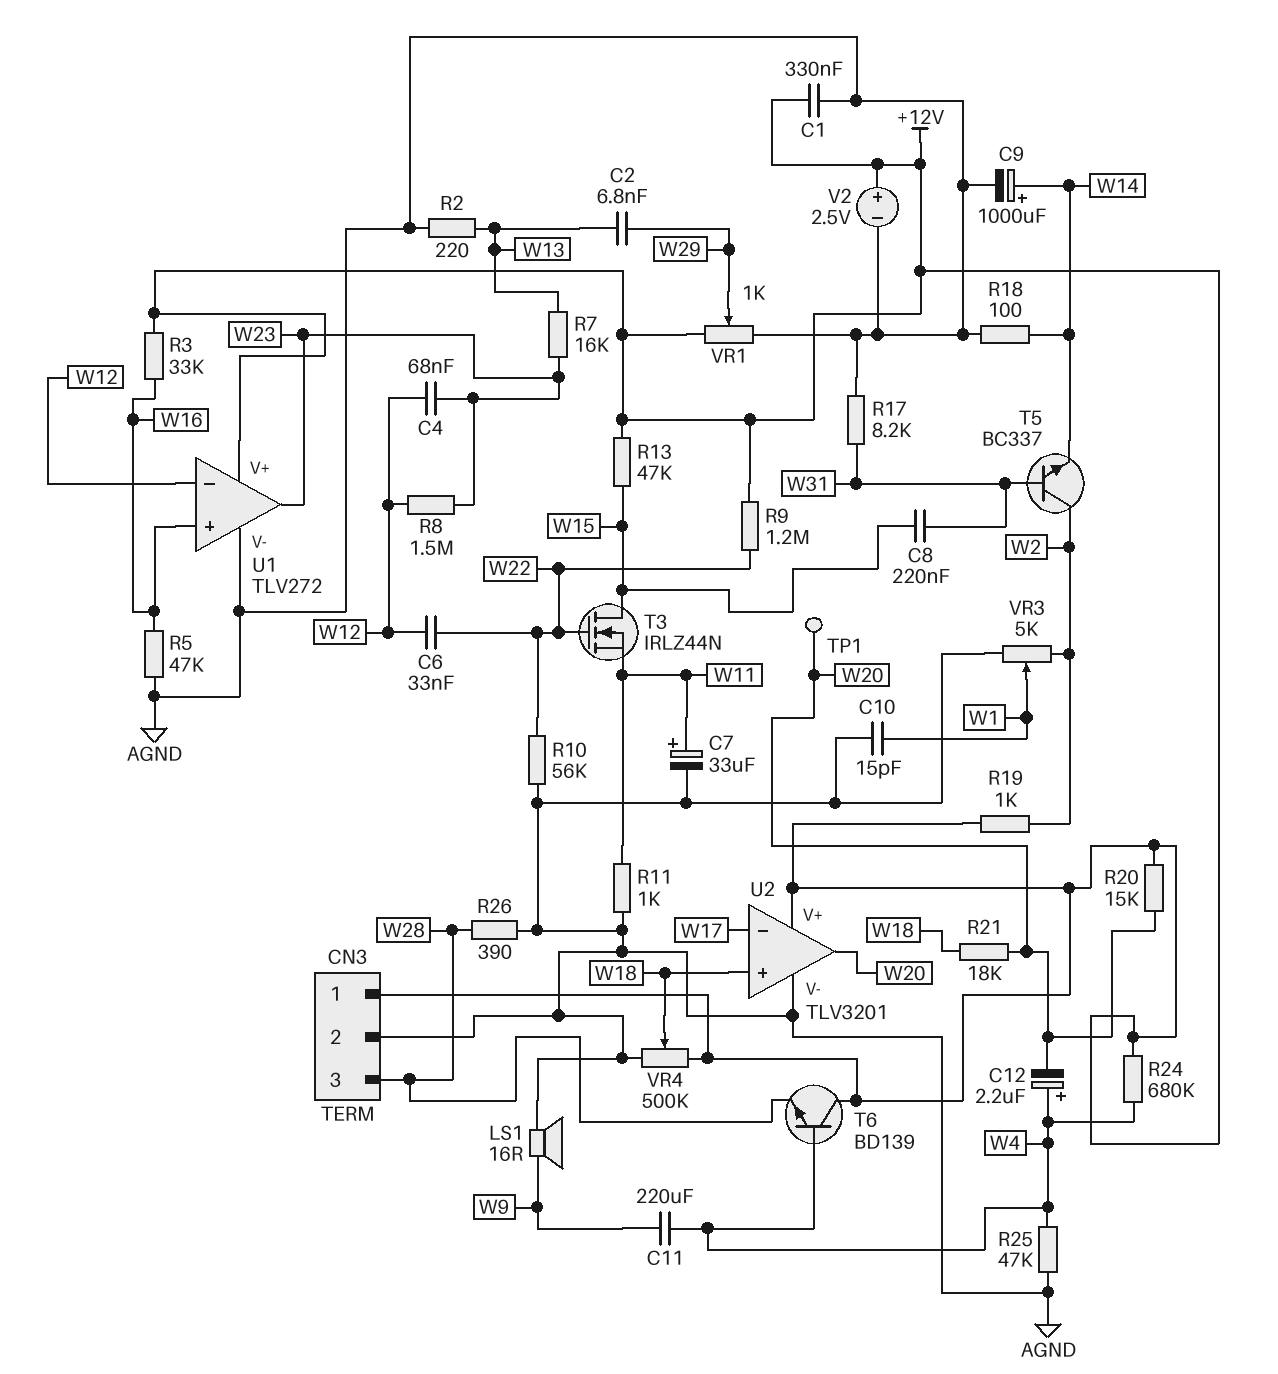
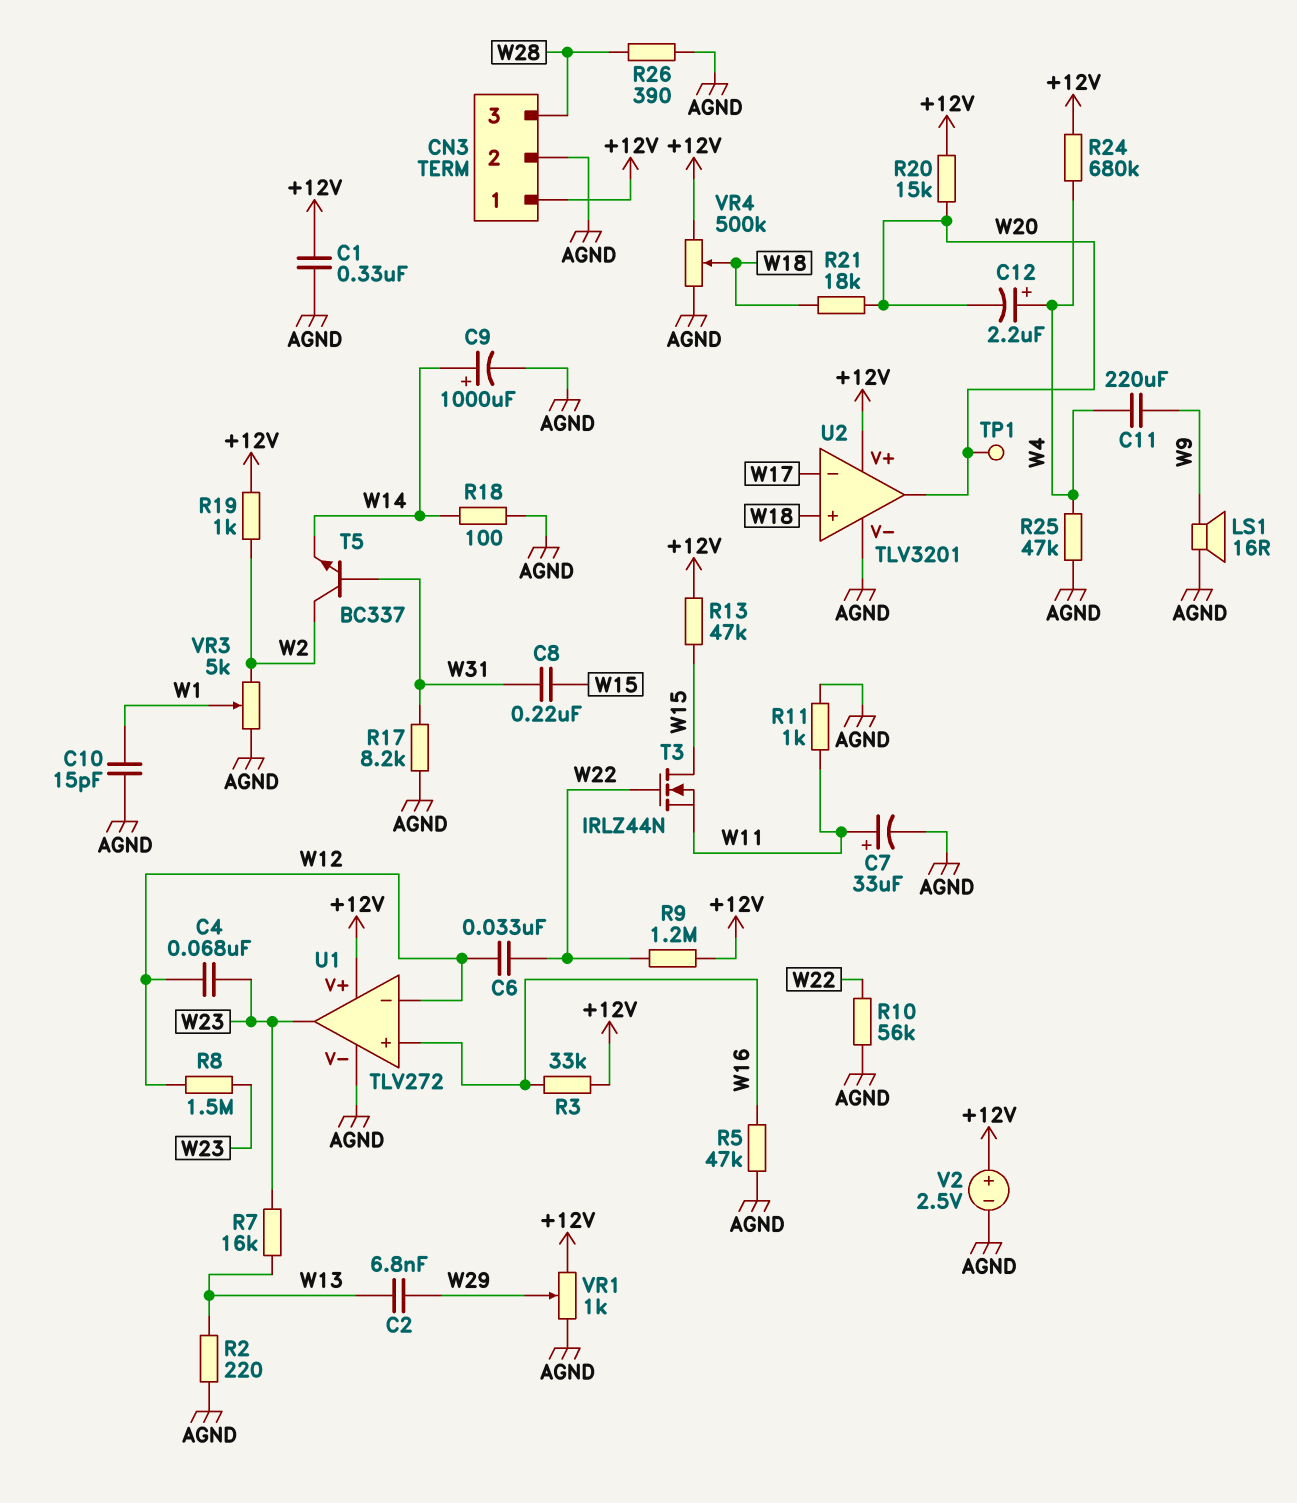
T6: NPN BD139 (B W4, C +12V, E W28) -> none

